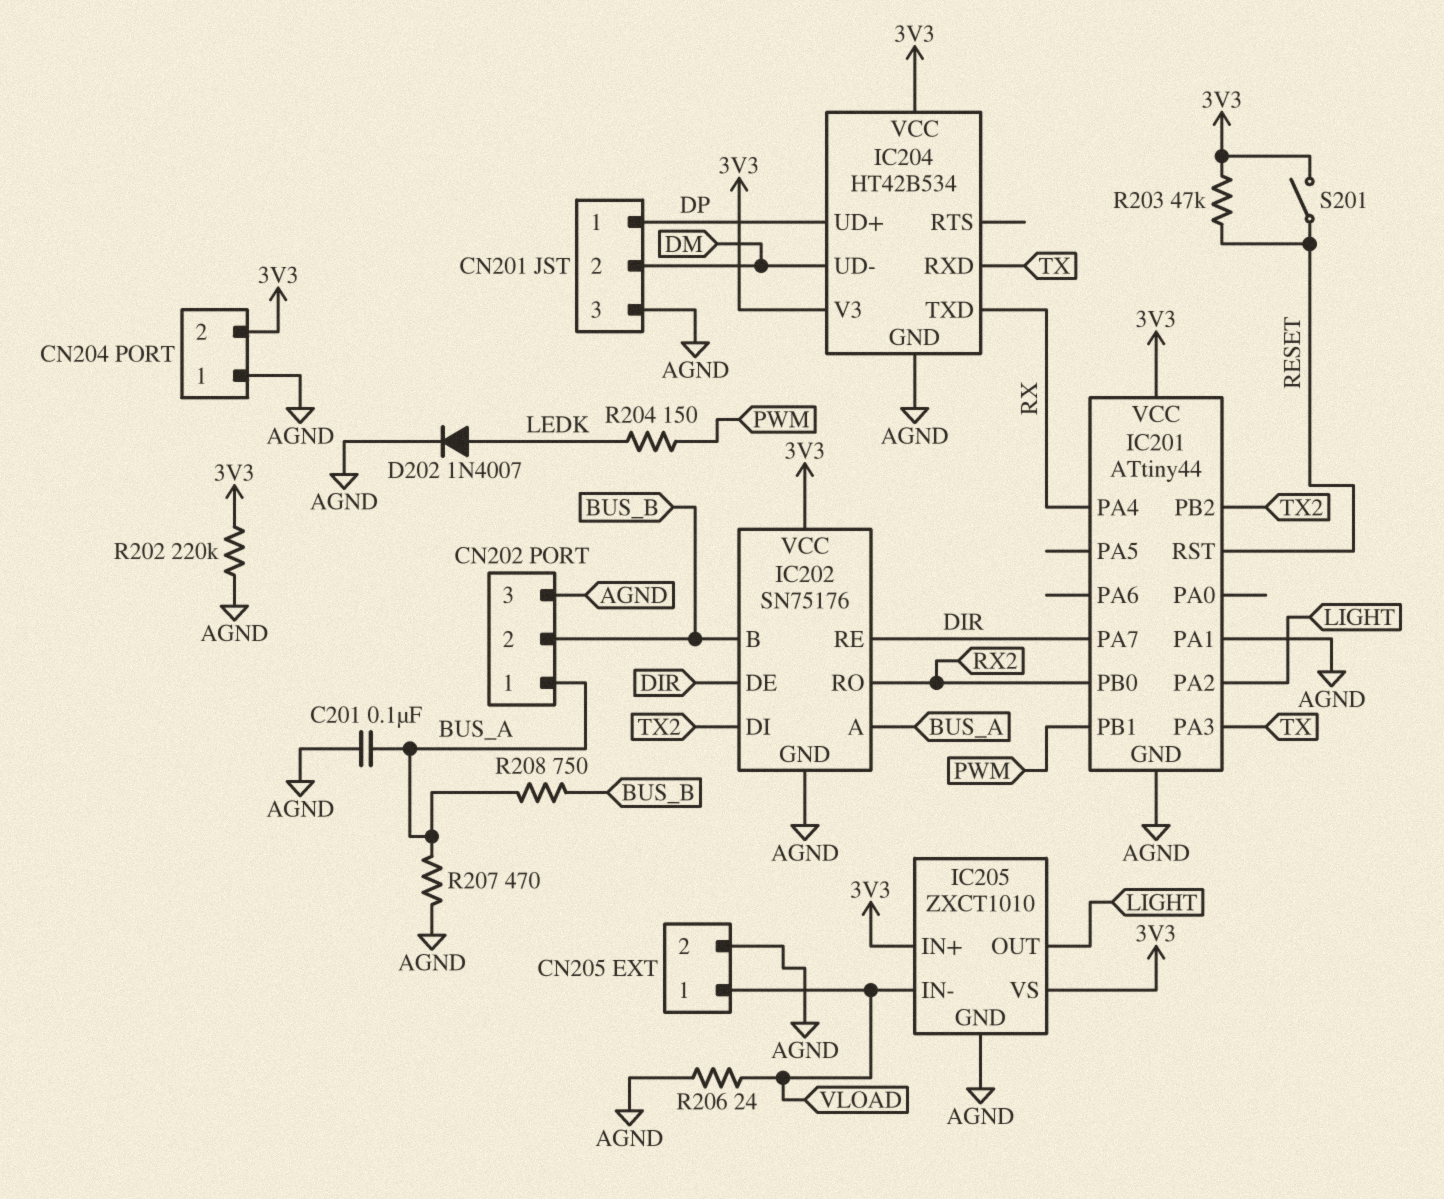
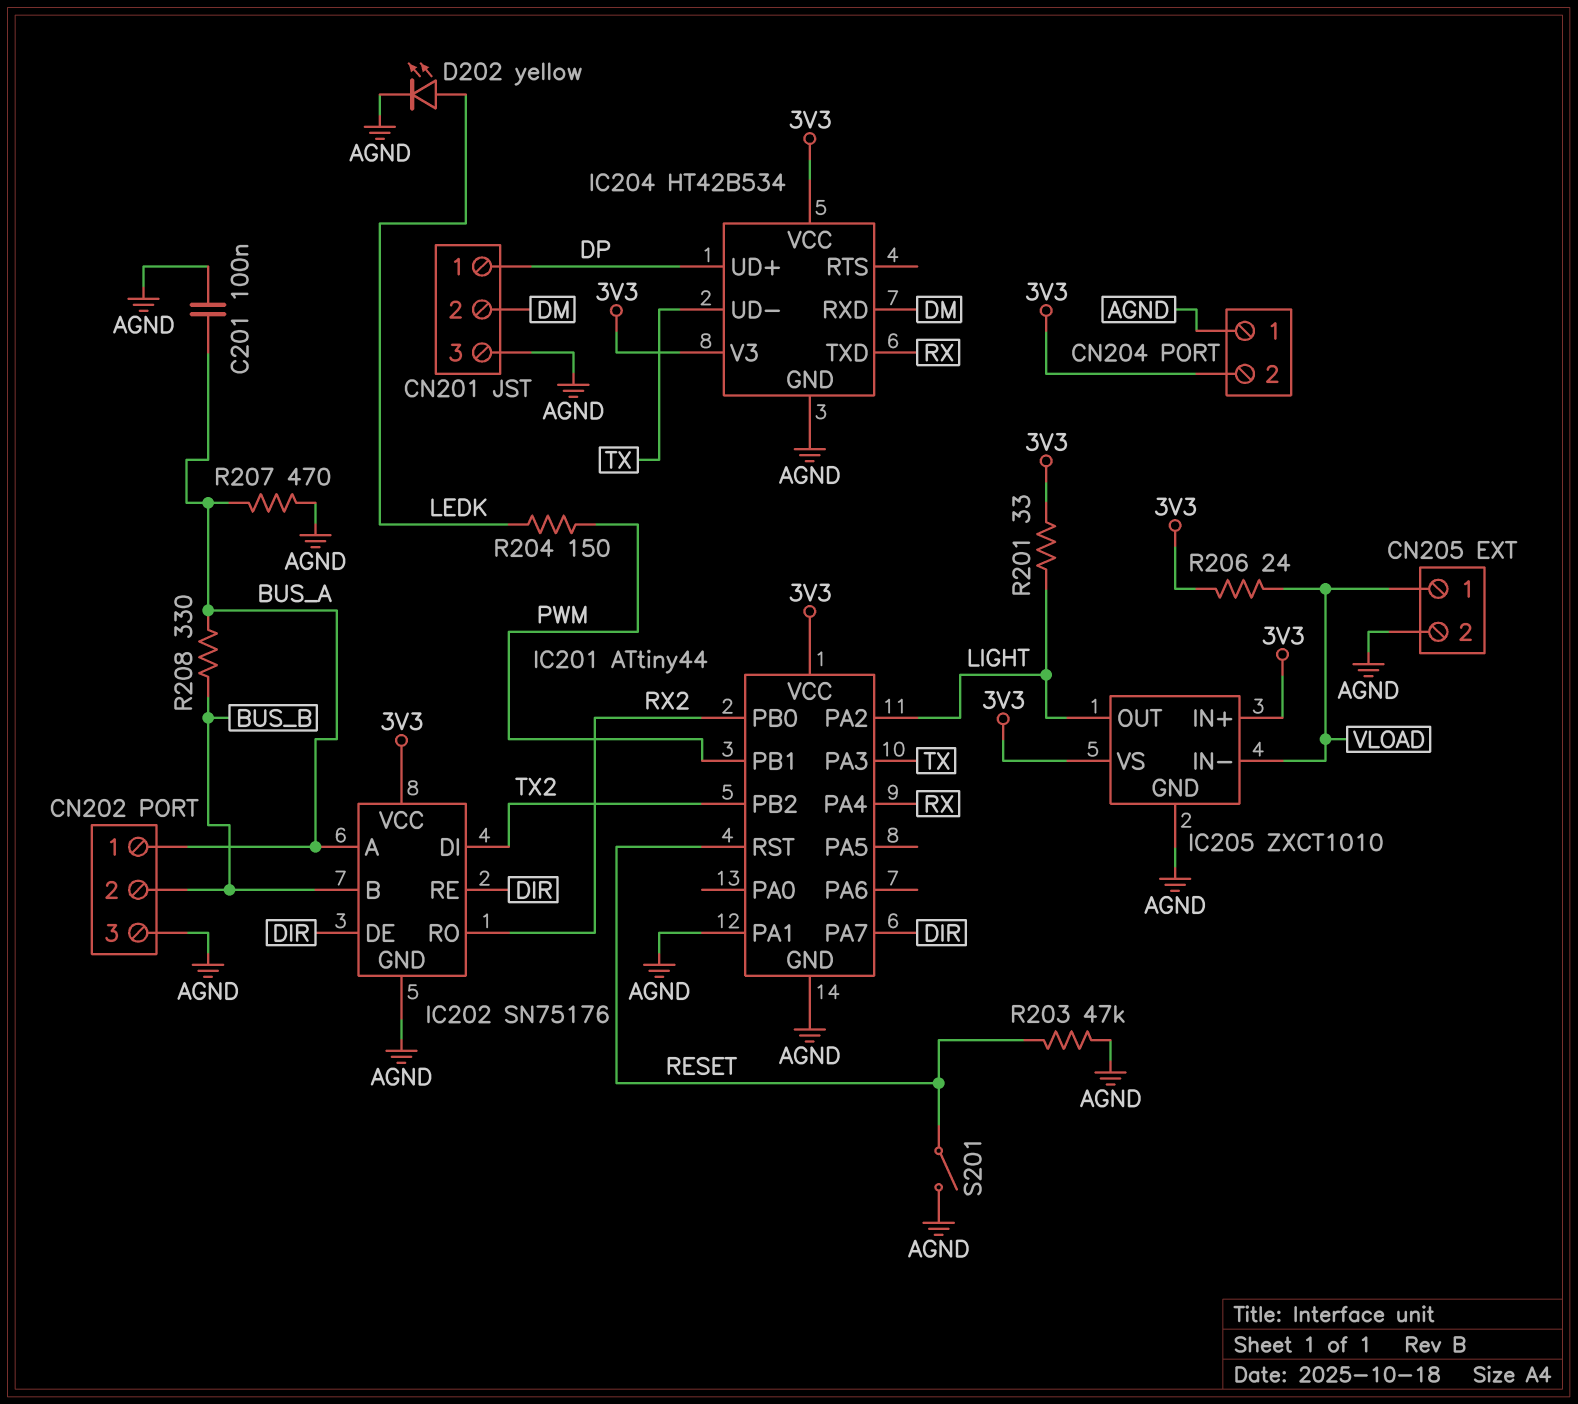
D202: diode 1N4007 (A LEDK, K AGND) -> LED yellow (A LEDK, K AGND)
IC204 pin RXD: TX -> DM
IC204 pin UD-: DM -> TX
R201: none -> 33 (3V3, LIGHT)
R202: 220k (3V3, AGND) -> none
R203: 47k (3V3, RESET) -> 47k (AGND, RESET)
R206: 24 (AGND, VLOAD) -> 24 (3V3, VLOAD)
R208: 750 (BUS_A, BUS_B) -> 330 (BUS_A, BUS_B)
S201: switch (3V3, RESET) -> switch (AGND, RESET)

